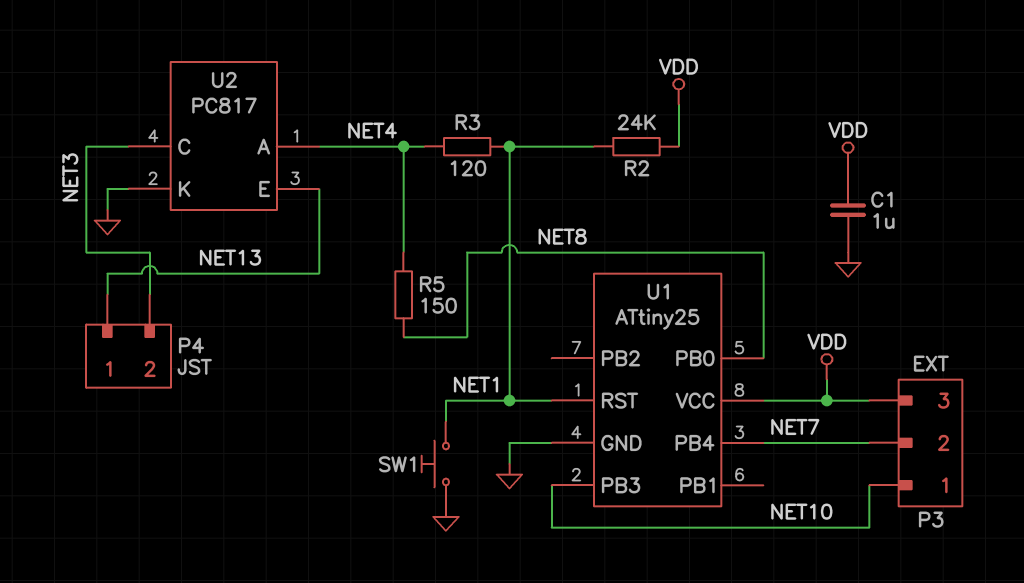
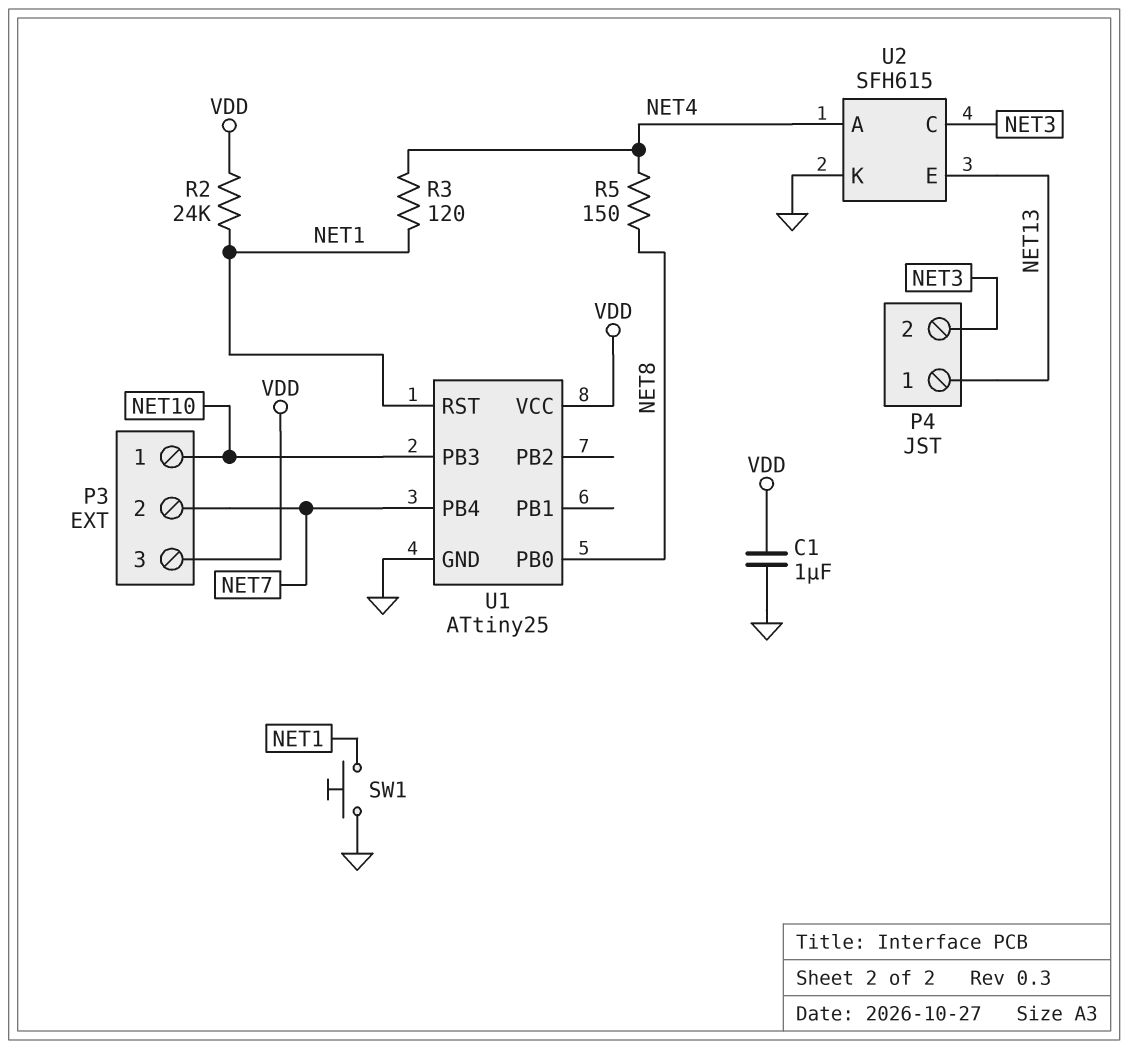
U2: PC817 -> SFH615

